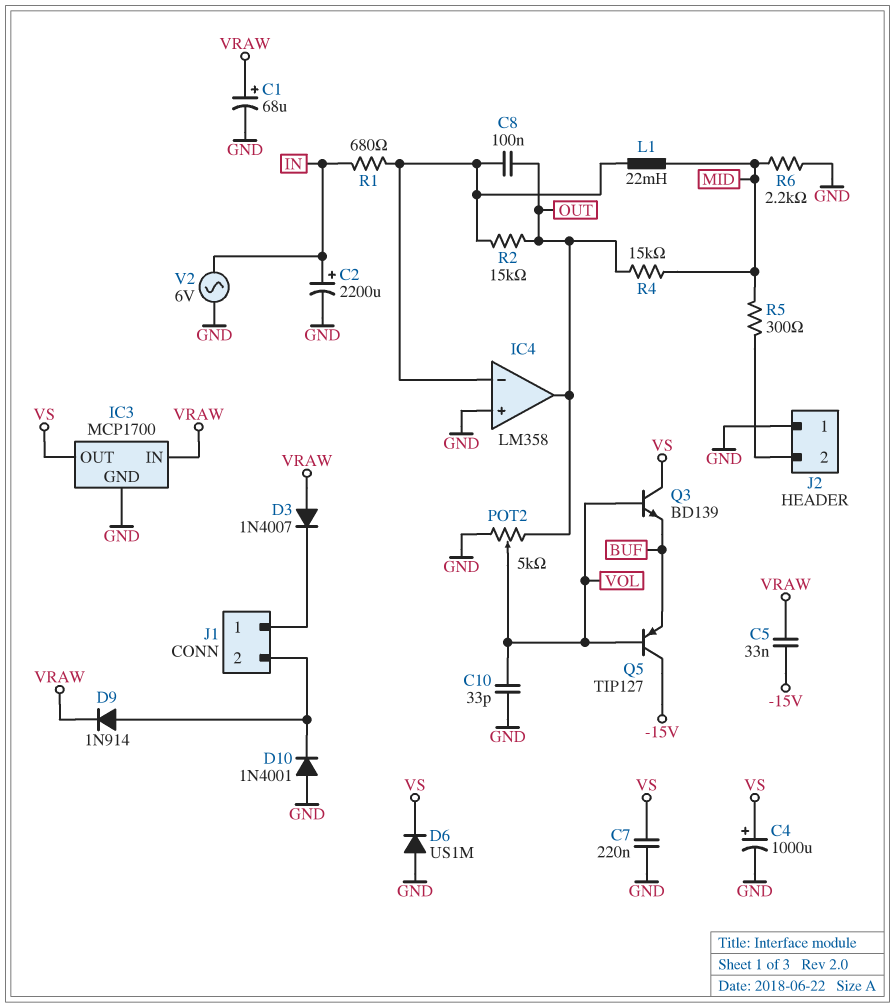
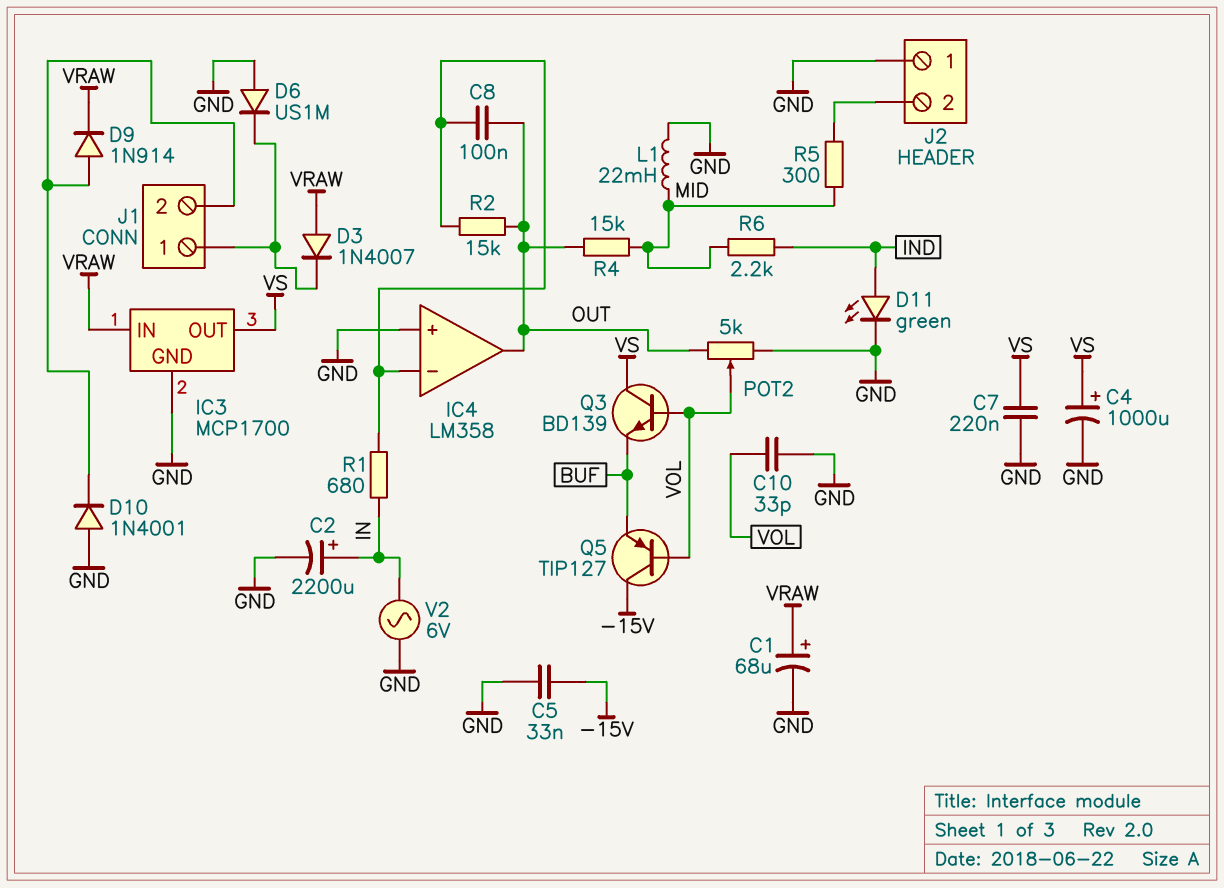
C5: 33nF (-15V, VRAW) -> 33nF (-15V, GND)
D6: diode US1M (A GND, K VS) -> diode US1M (A GND, K J1/1)
D11: none -> LED green (A IND, K GND)
L1: 22mH (IC4/in-, MID) -> 22mH (GND, MID)
R6: 2.2k (GND, MID) -> 2.2k (IND, MID)

